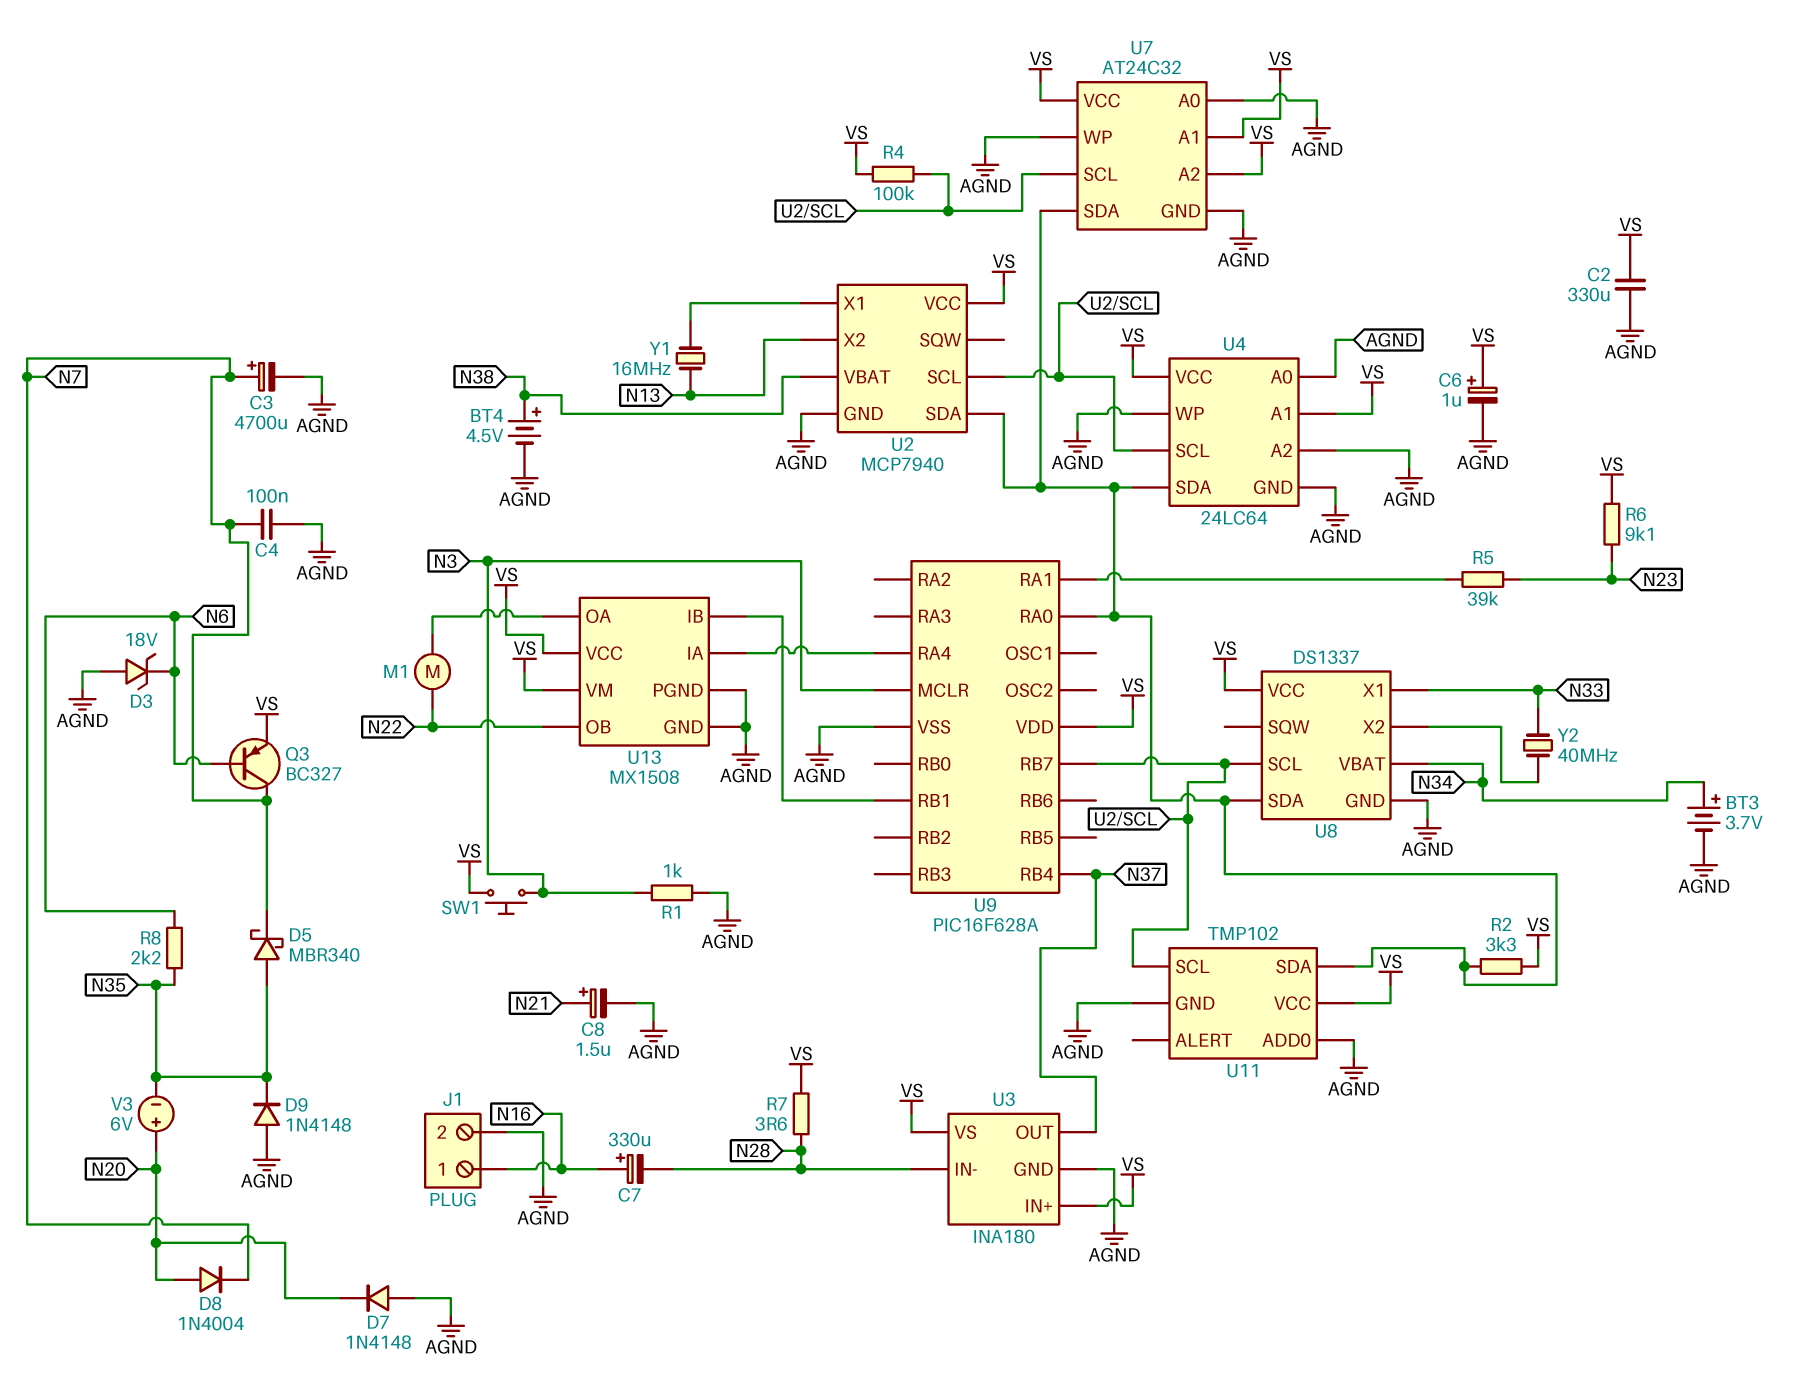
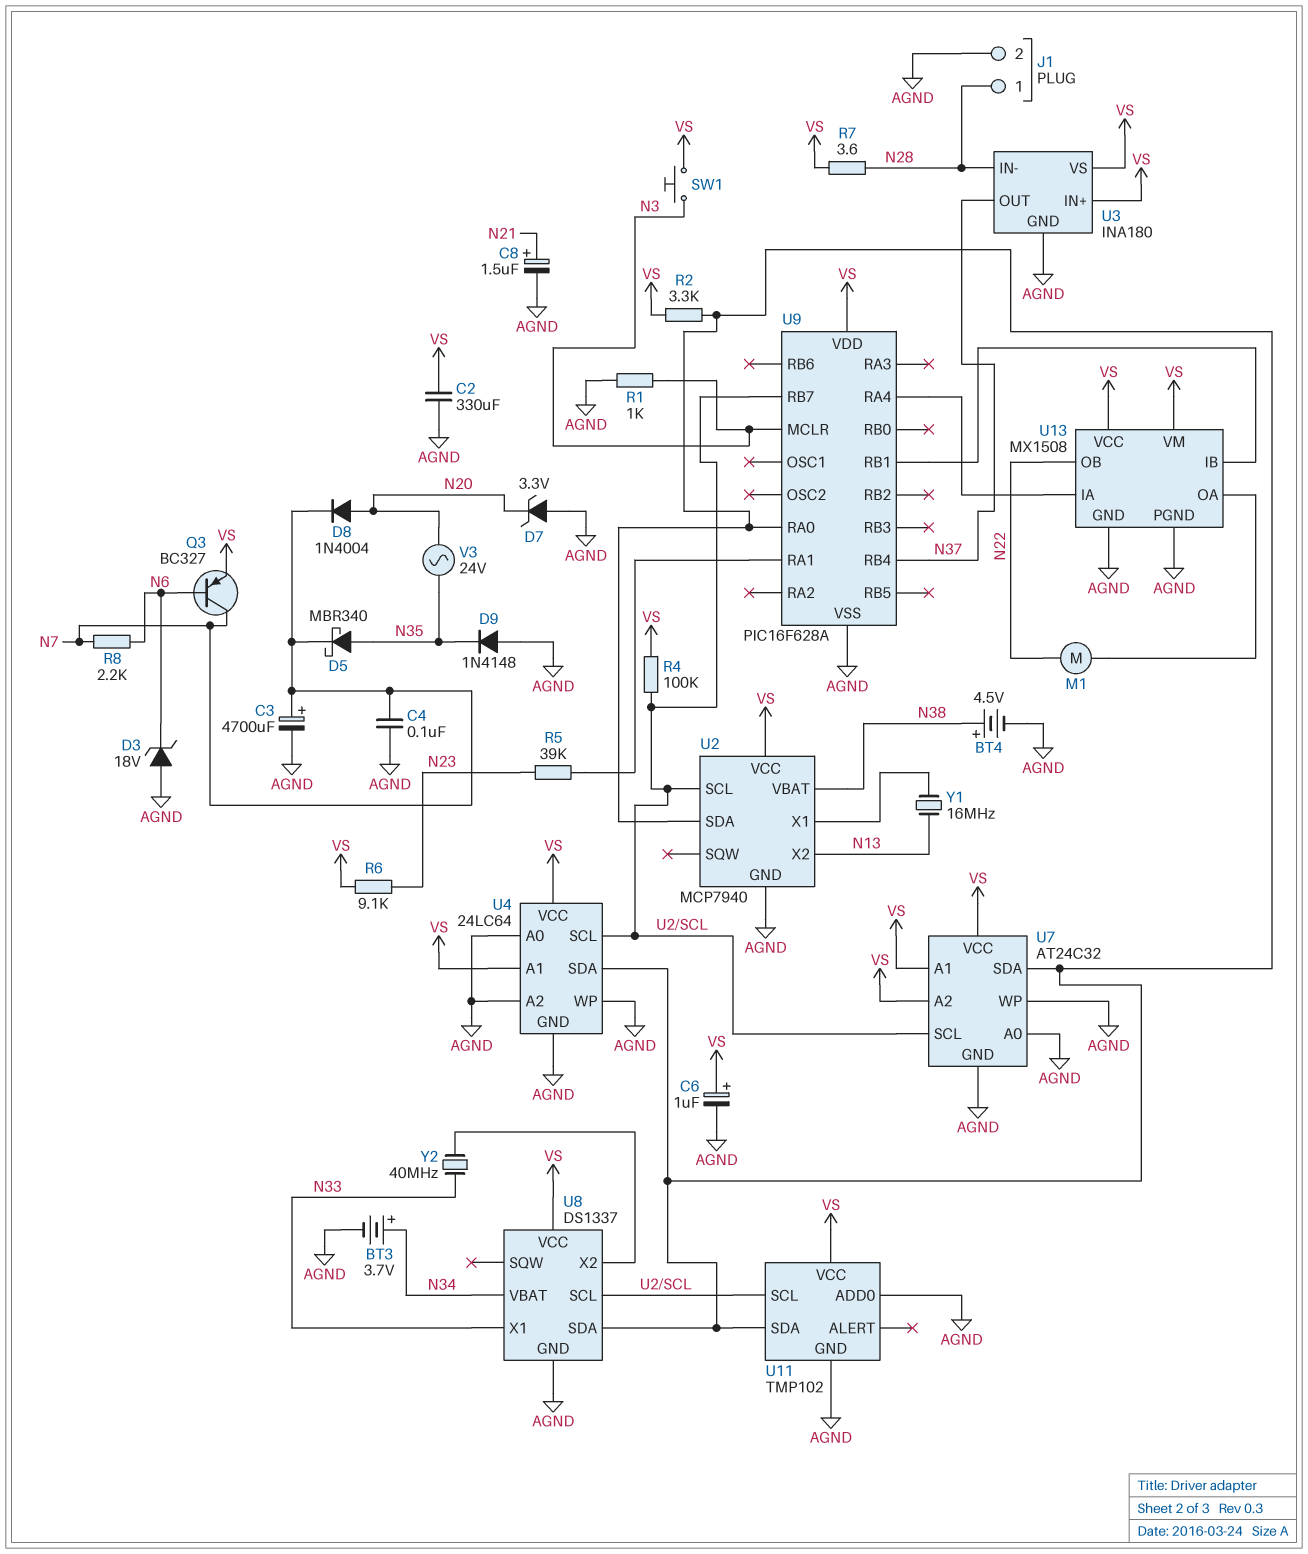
C7: 330uF (plus N16, minus N28) -> none
D7: diode 1N4148 (A AGND, K N20) -> zener 3.3V (A AGND, K N20)
J1 pin 1: N16 -> N28
R8: 2.2k (N6, N35) -> 2.2k (N6, N7)
V3: 6V (plus N20, minus N35) -> AC 24V (N20, N35)

